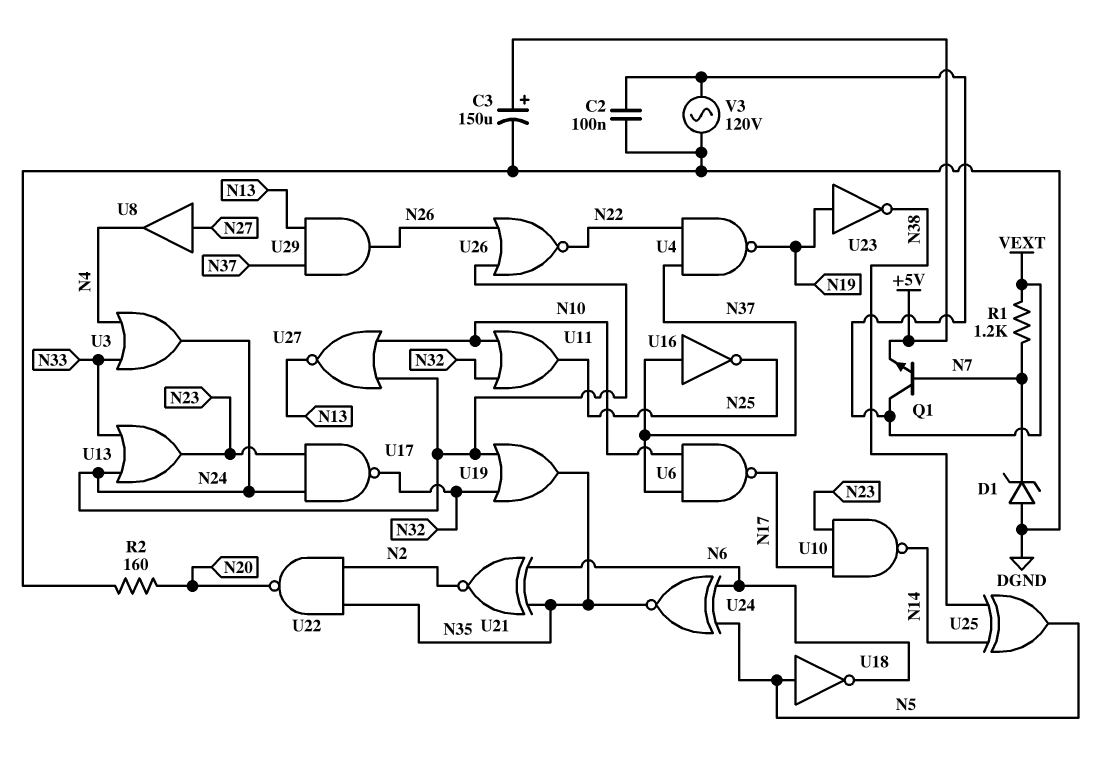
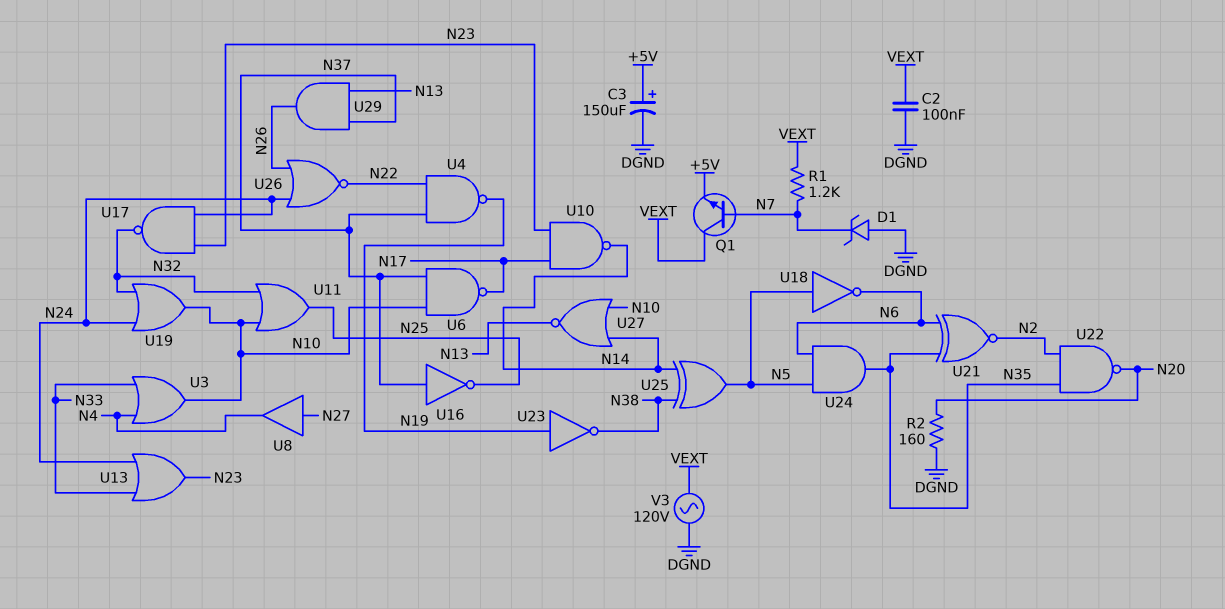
U3: OR (in N4, in N33, out N24) -> OR (in N4, in N33, out N10)
U19: OR (in N24, in N32, out N35) -> OR (in N24, in N32, out N10)
U24: XNOR (in N5, in N6, out N35) -> AND (in N5, in N6, out N35)
U27: NOR (in N10, in N24, out N13) -> NOR (in N10, in N14, out N13)

